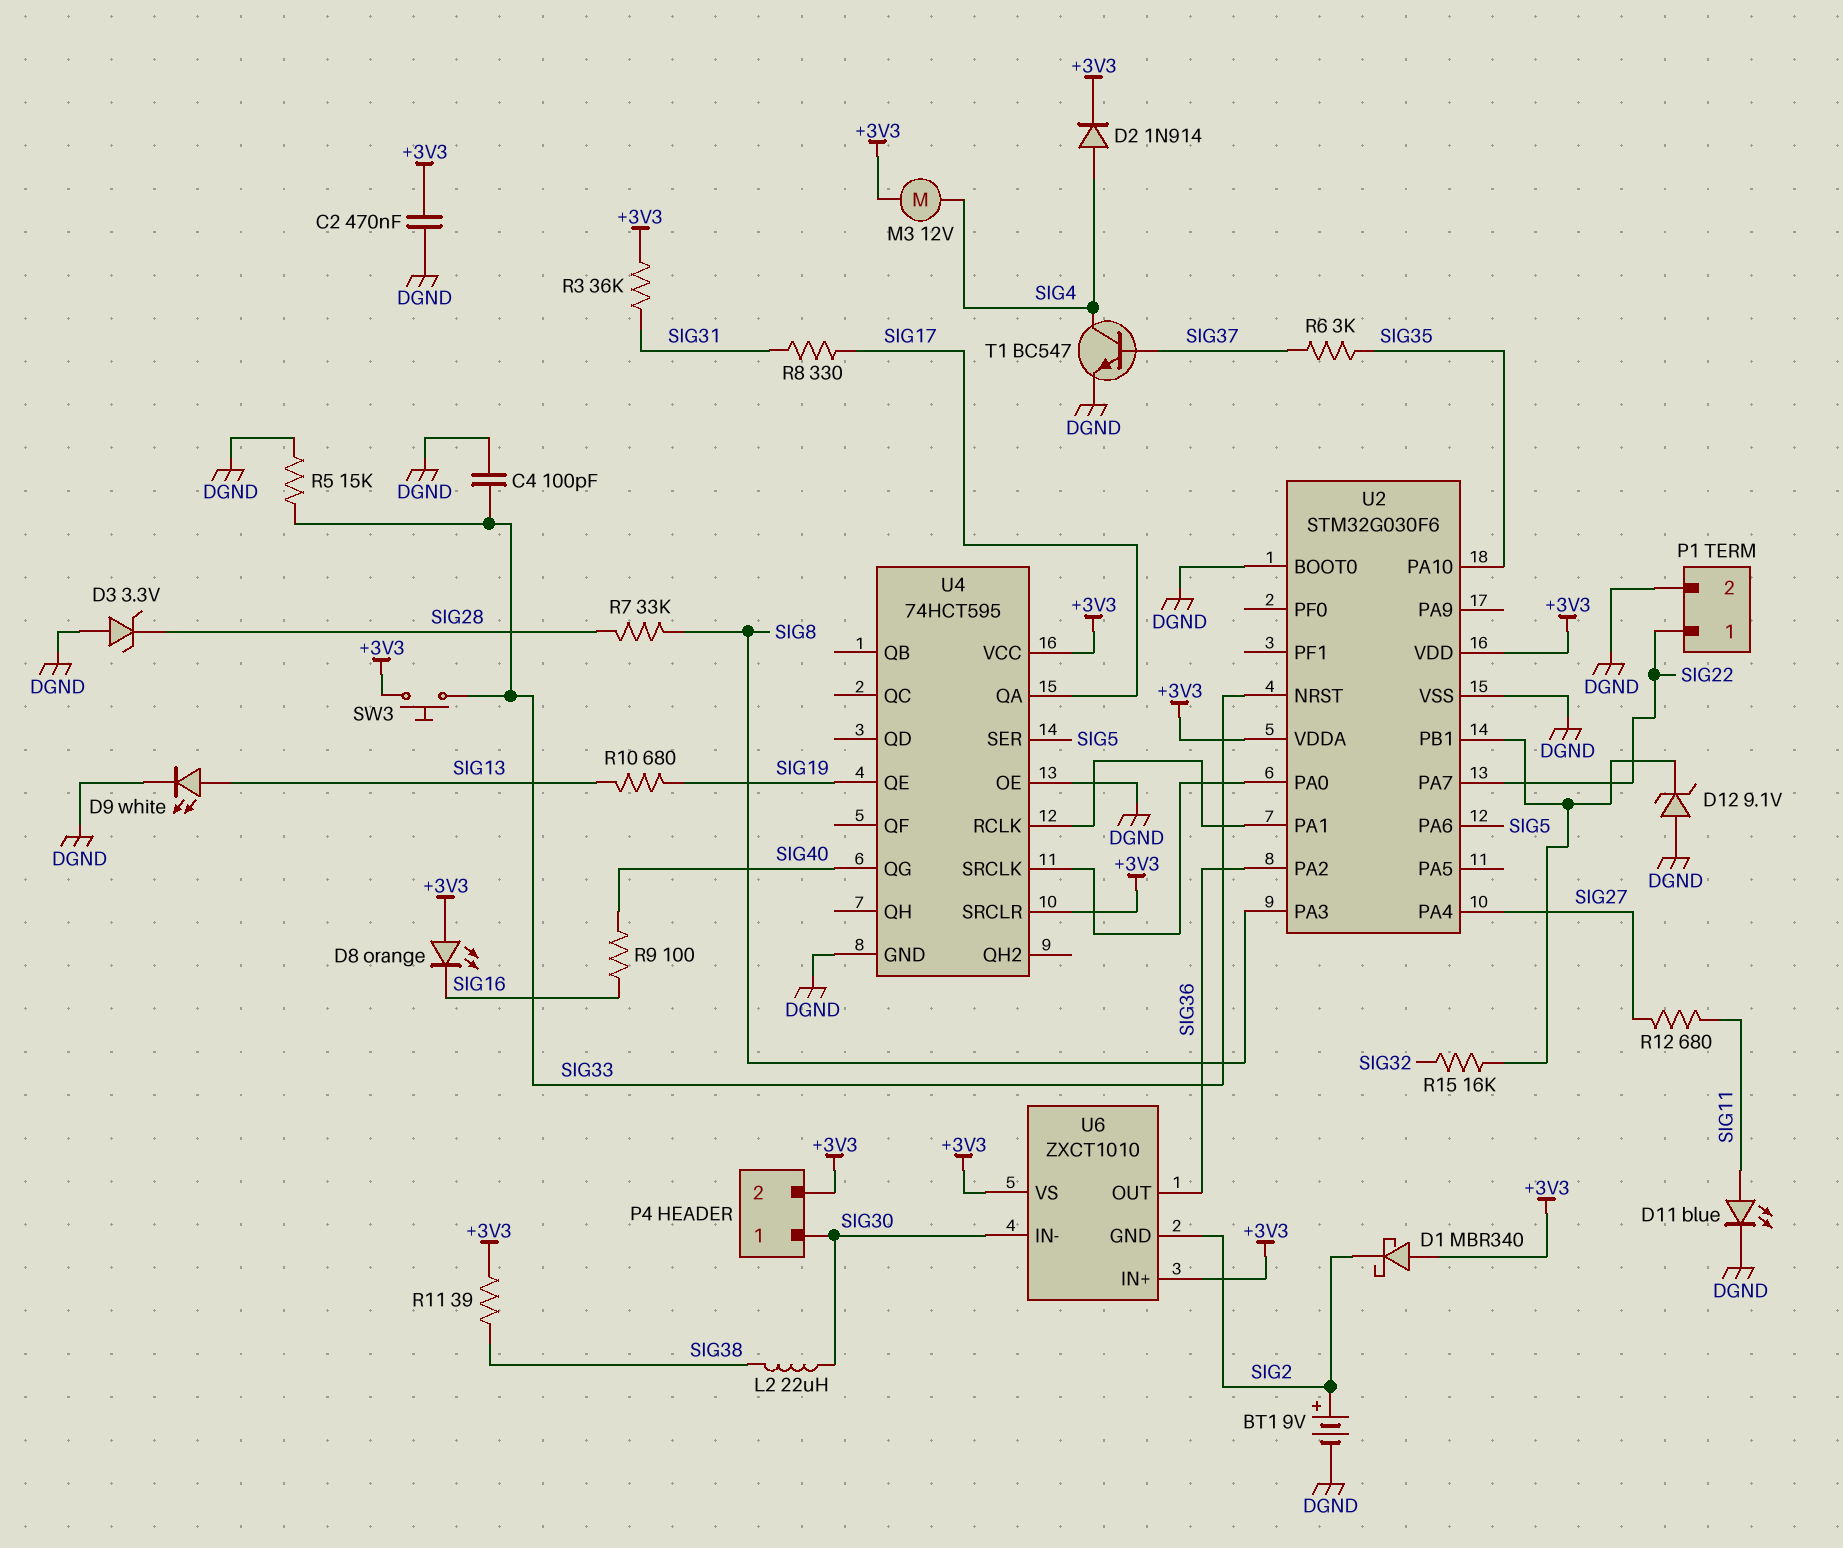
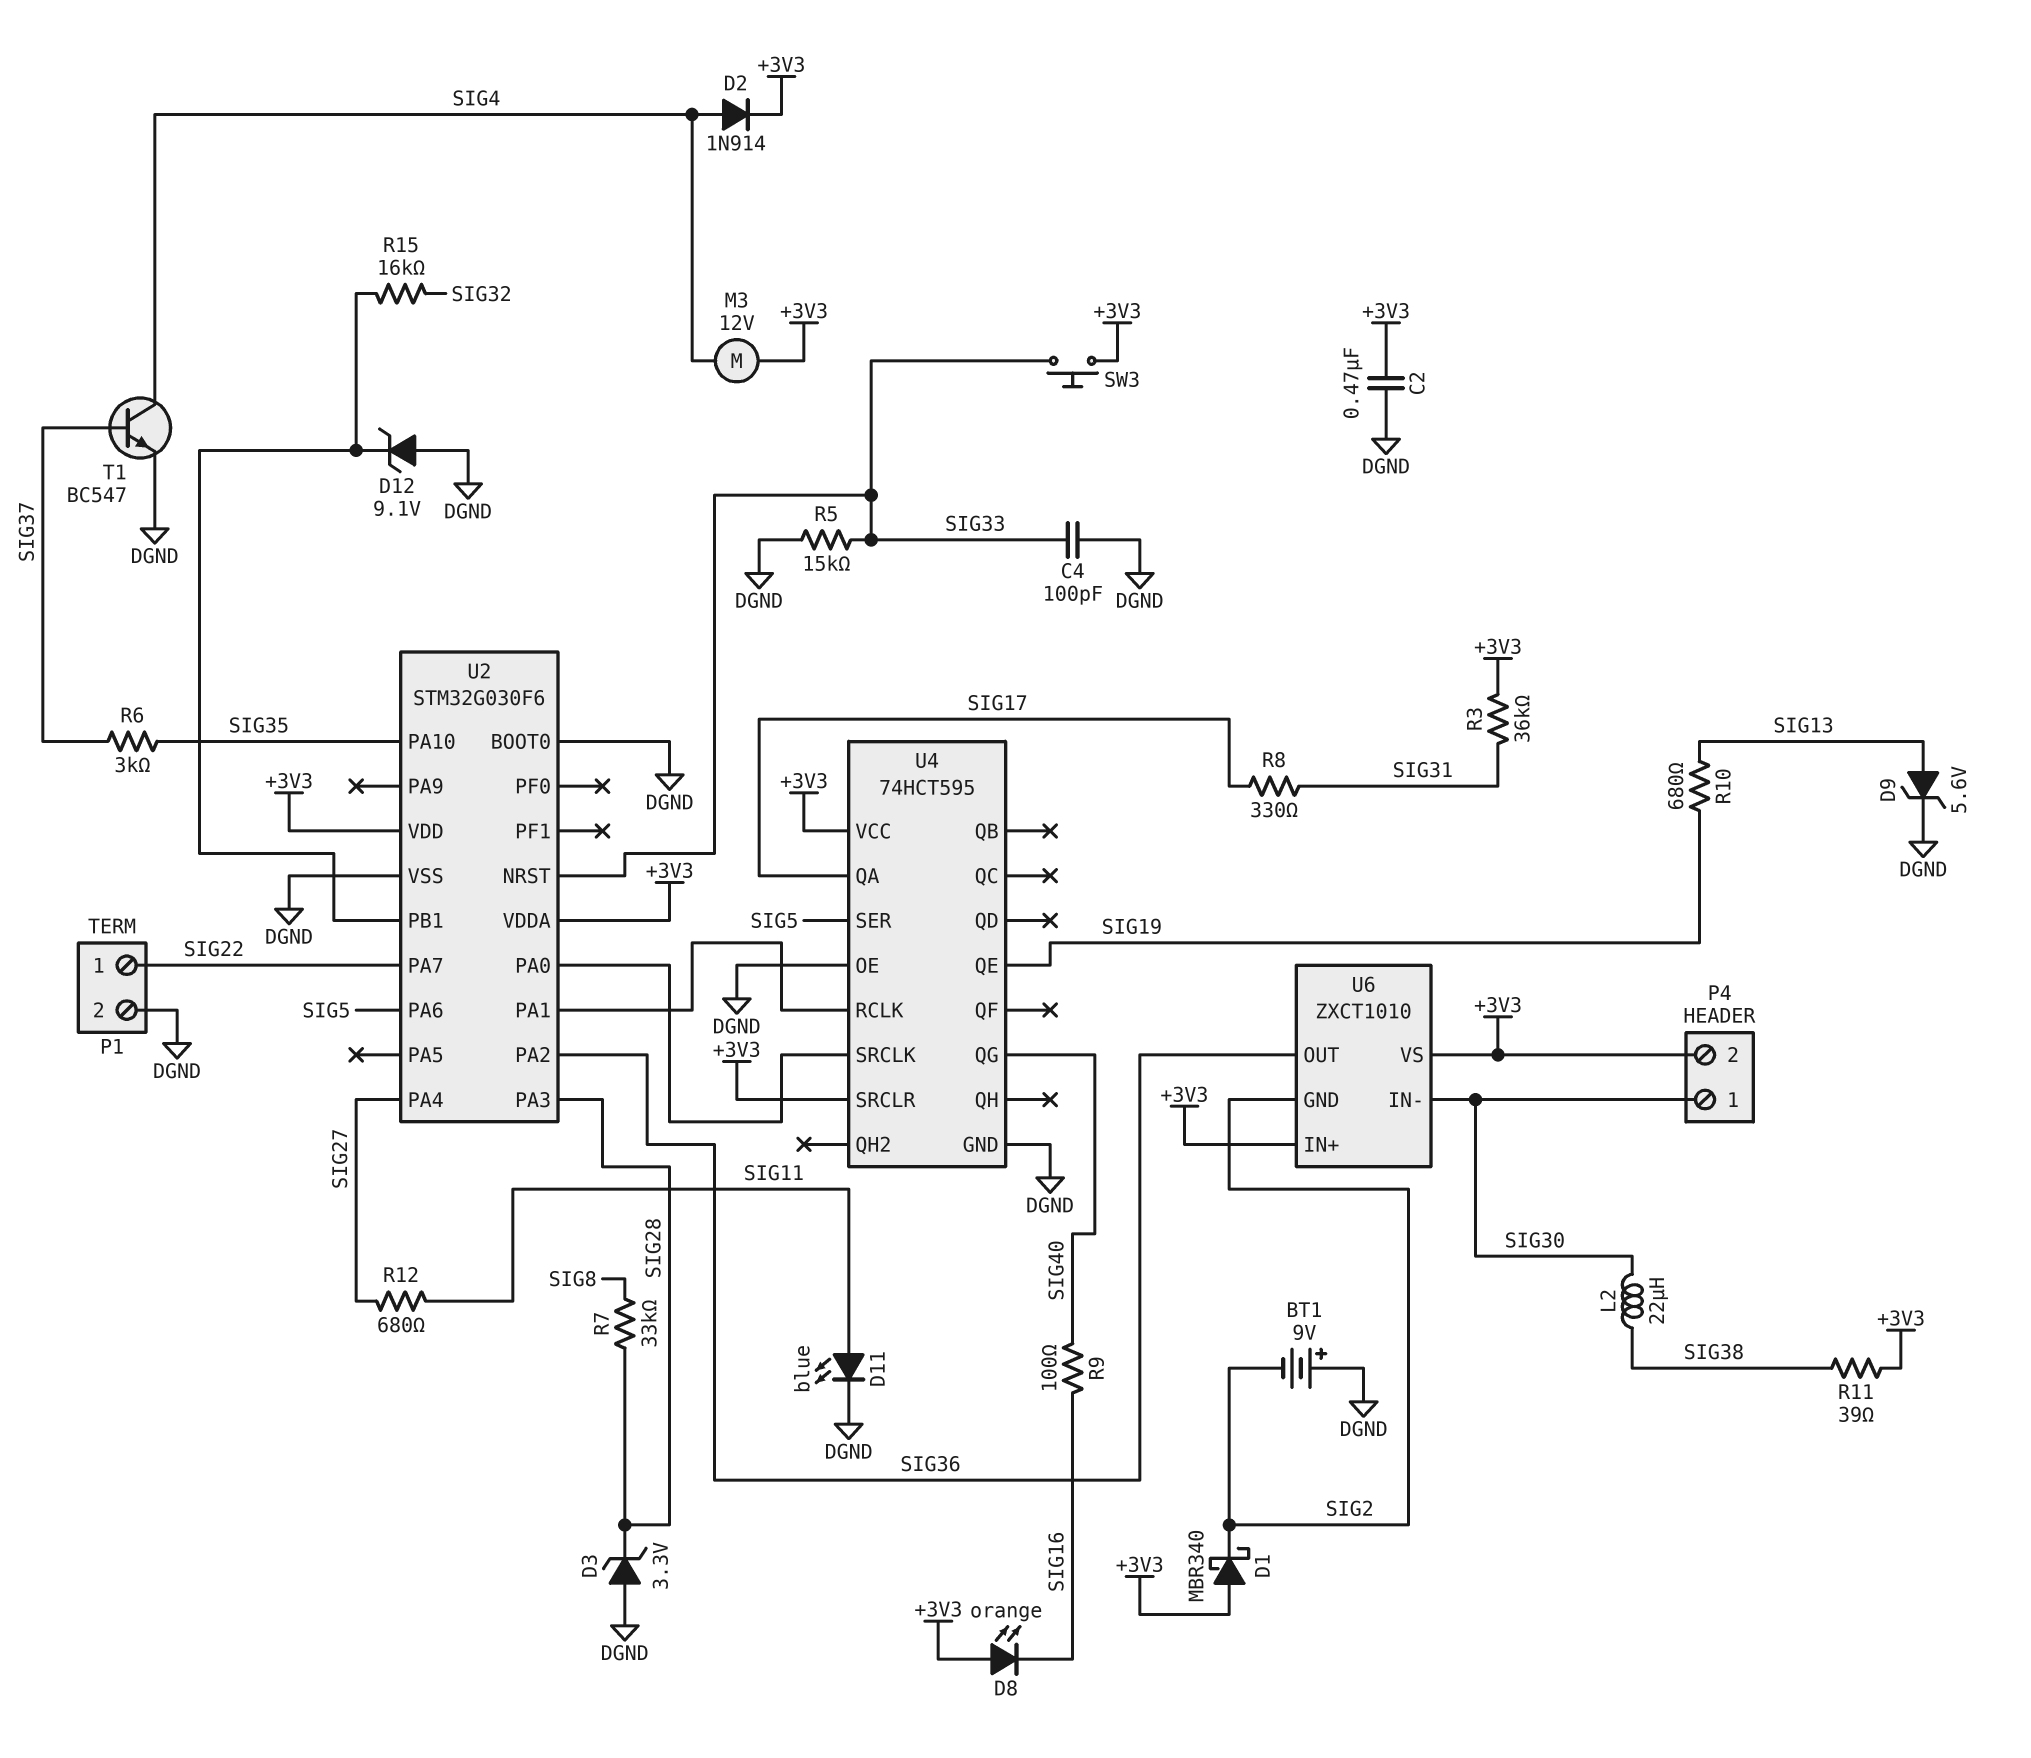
BT1: 9V (plus SIG2, minus DGND) -> 9V (plus DGND, minus SIG2)
D9: LED white (A SIG13, K DGND) -> zener 5.6V (A SIG13, K DGND)
U2 pin PA3: SIG8 -> SIG28

